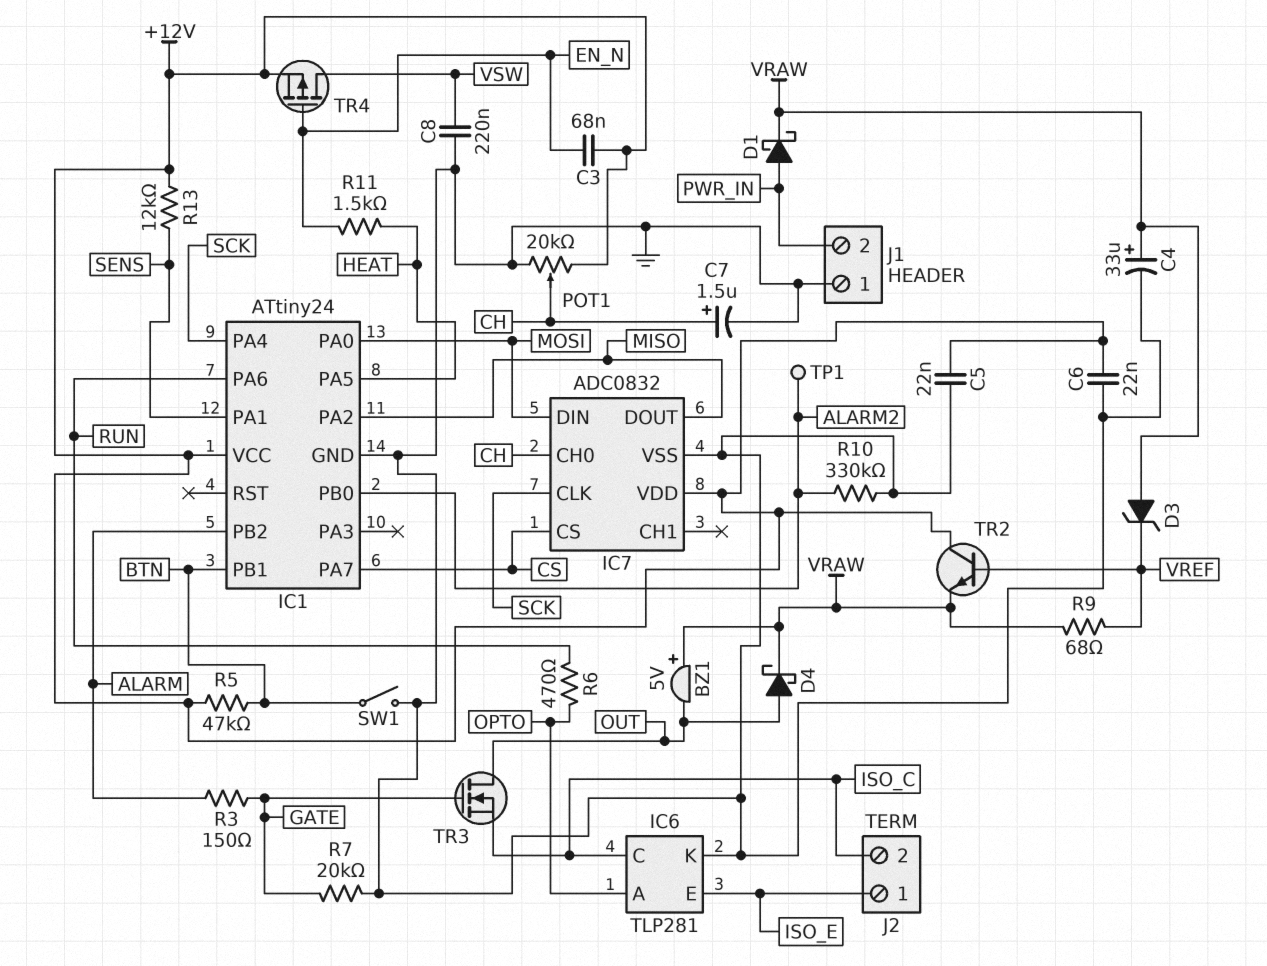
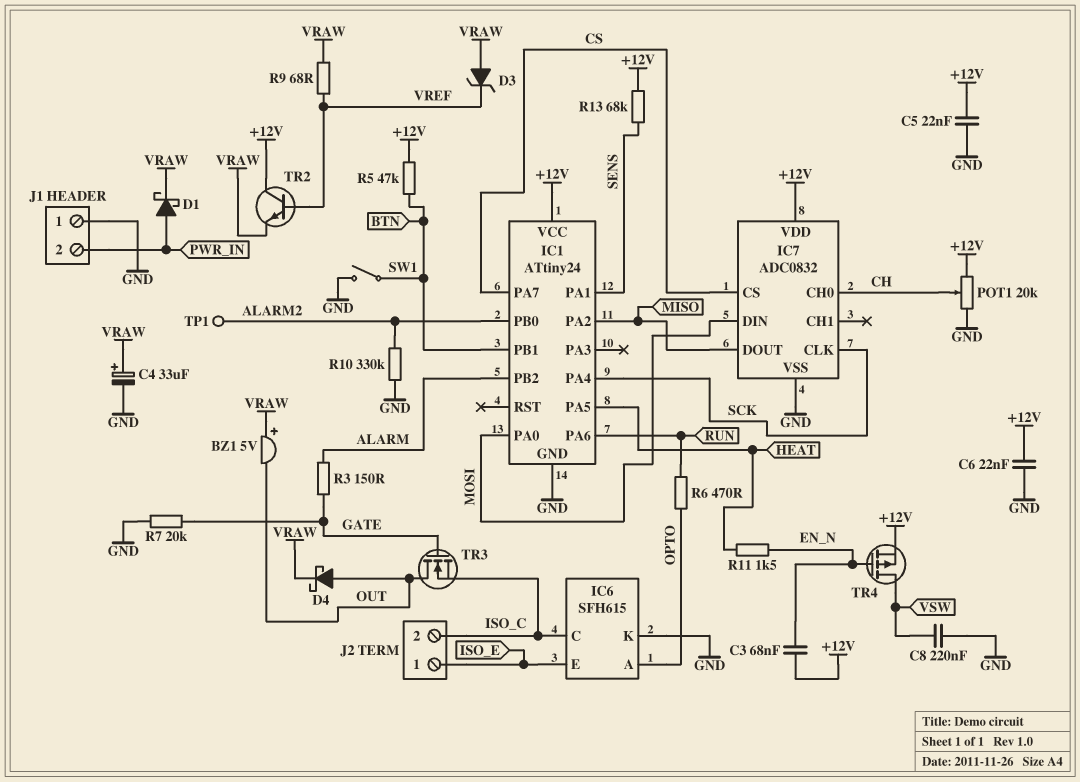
C7: 1.5uF (plus CH, minus GND) -> none
IC6: TLP281 -> SFH615
R13: 12k (+12V, SENS) -> 68k (+12V, SENS)

